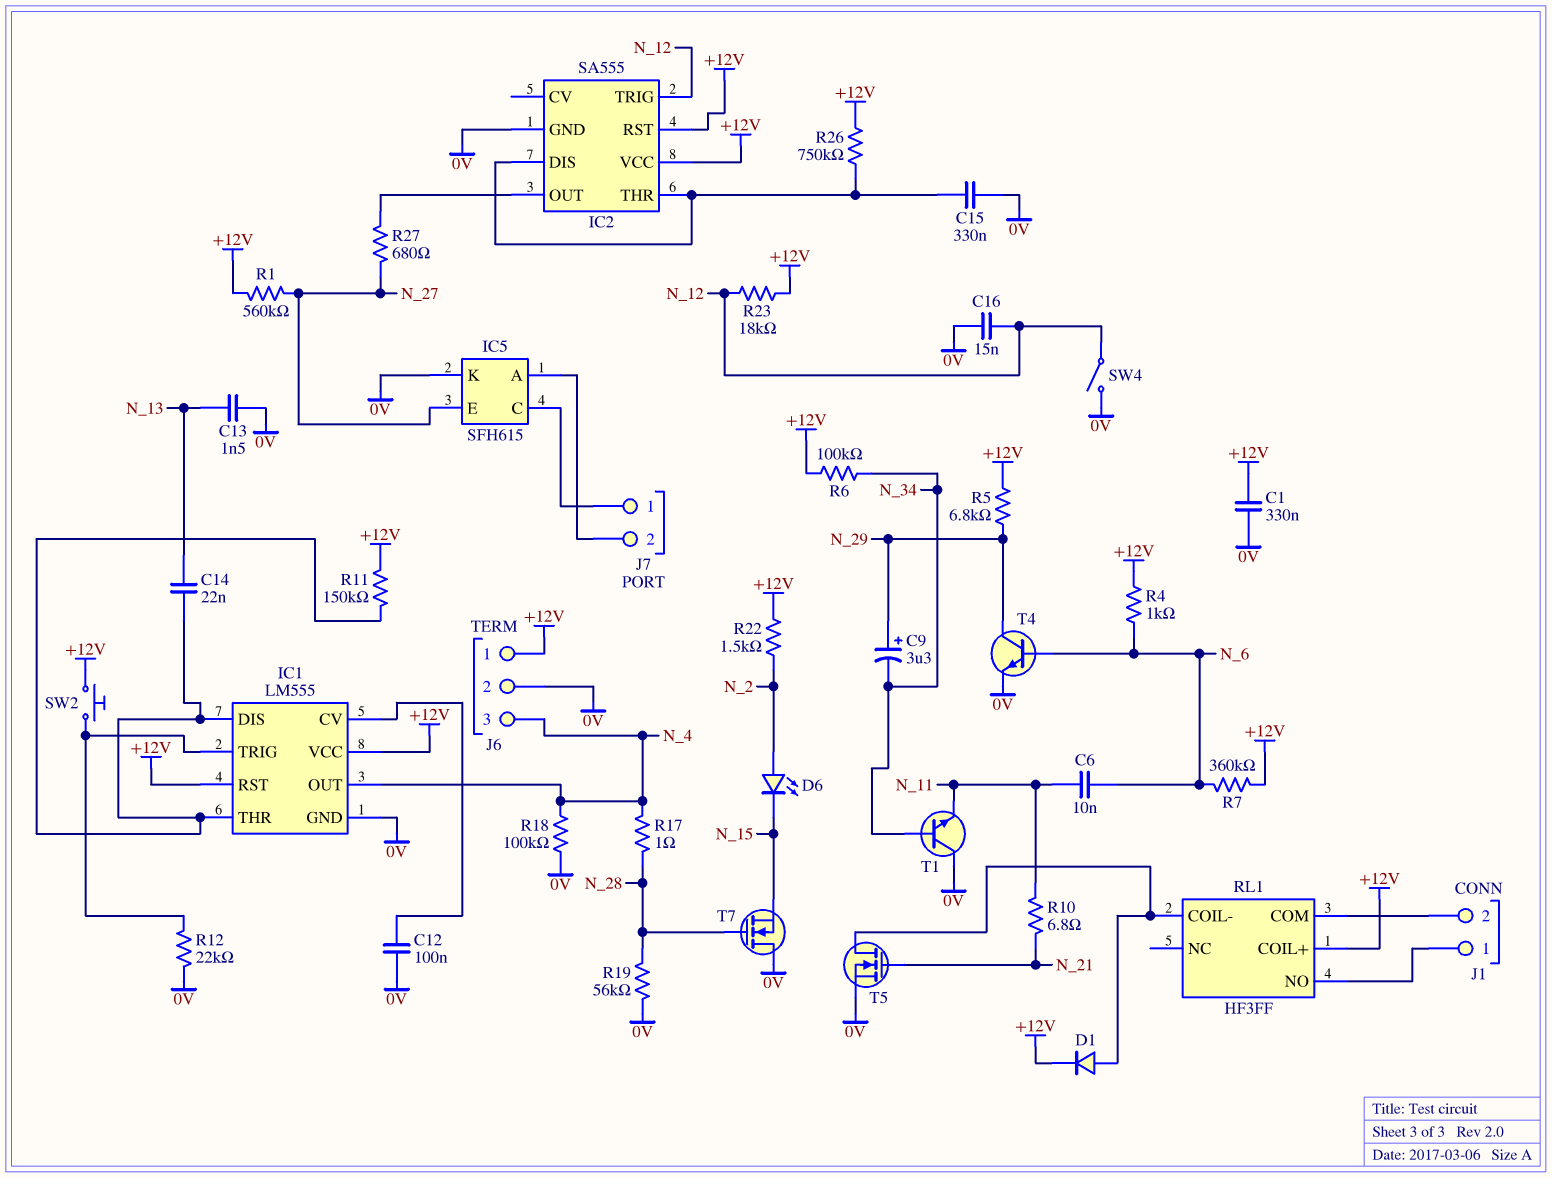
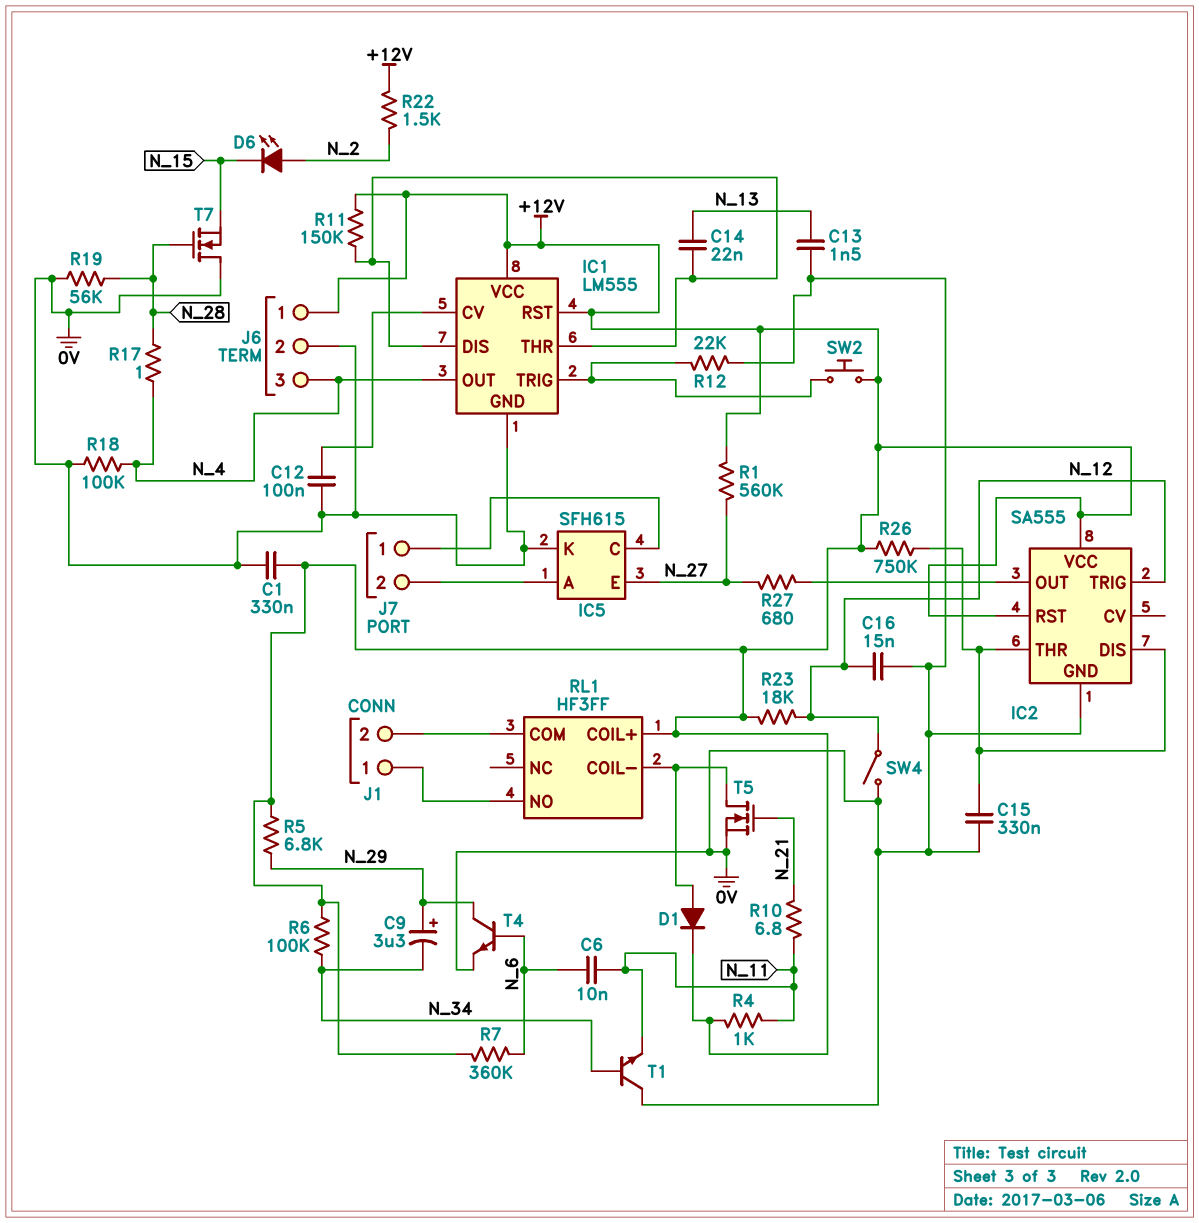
R4: 1k (+12V, N_6) -> 1k (+12V, N_11)

